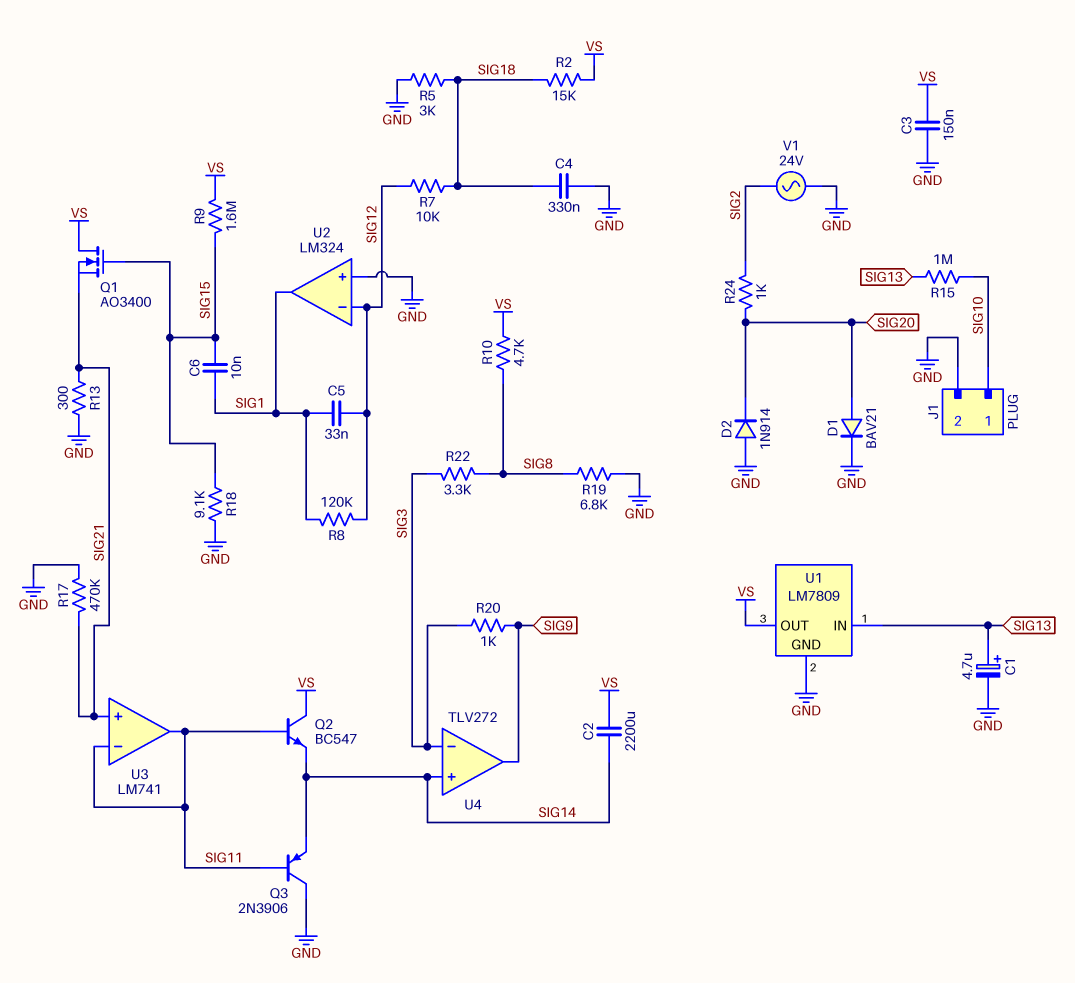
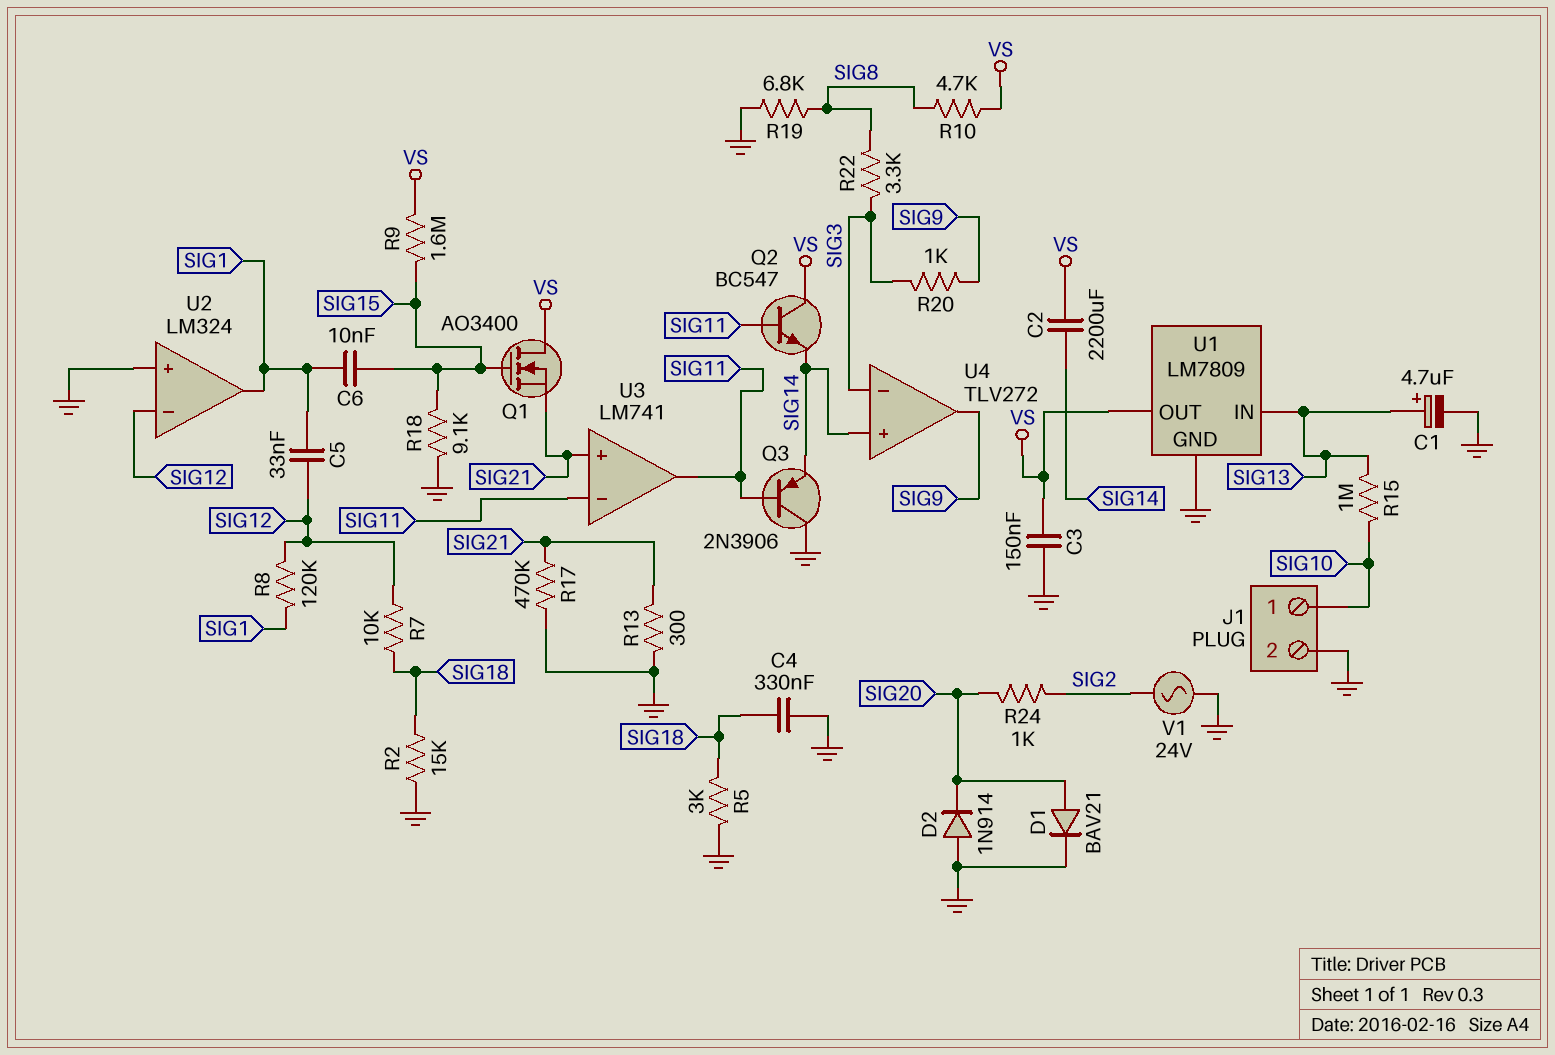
R2: 15k (SIG18, VS) -> 15k (GND, SIG18)

